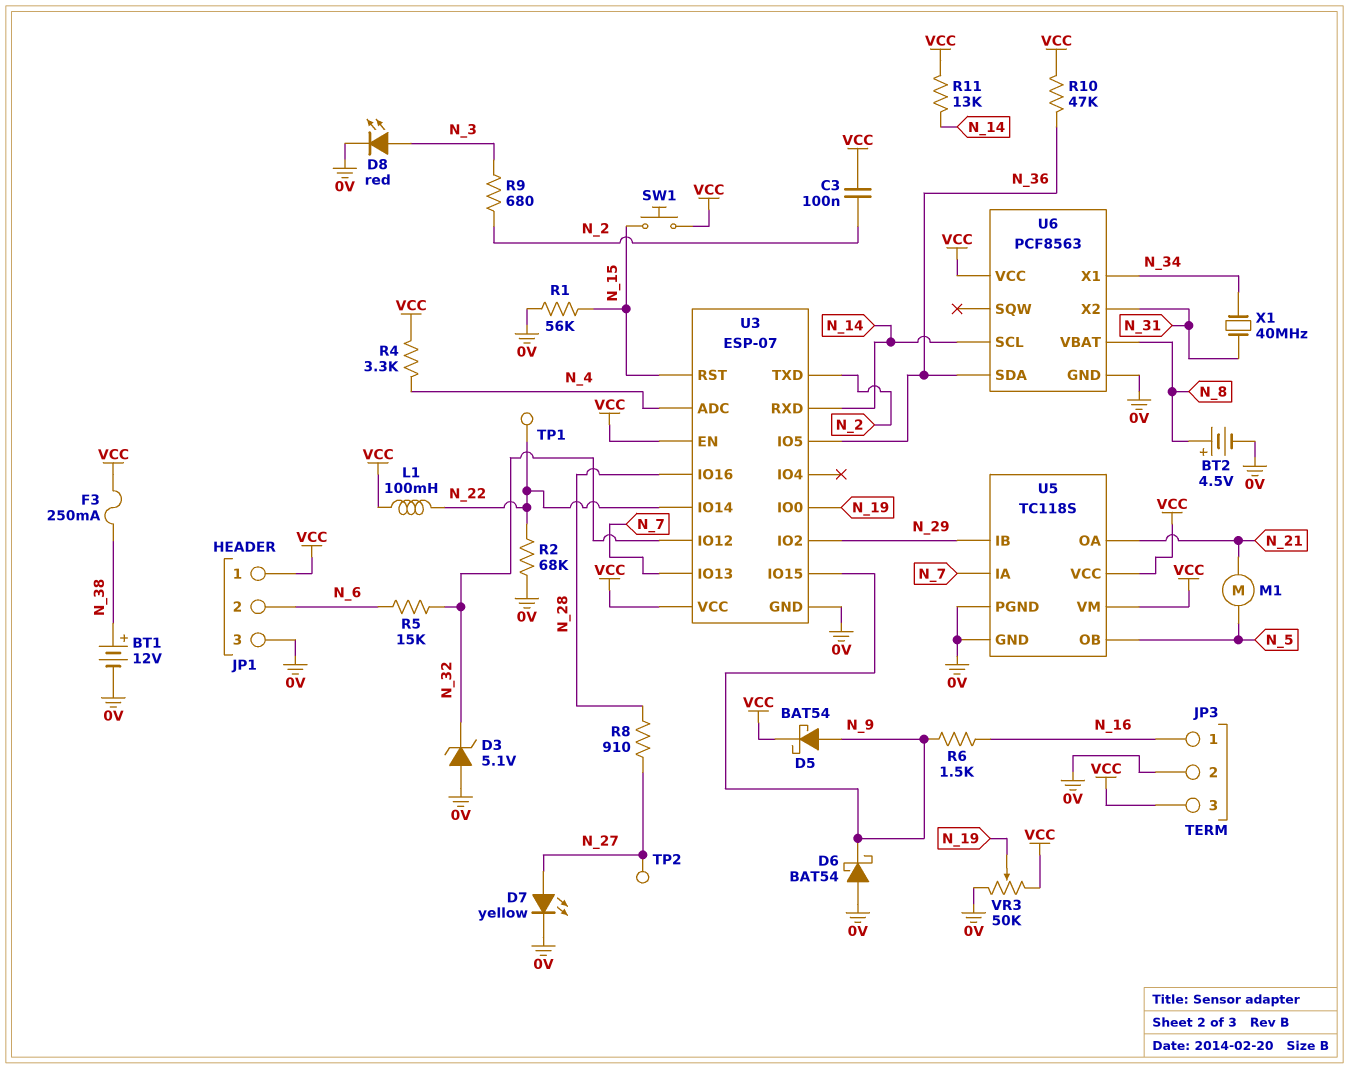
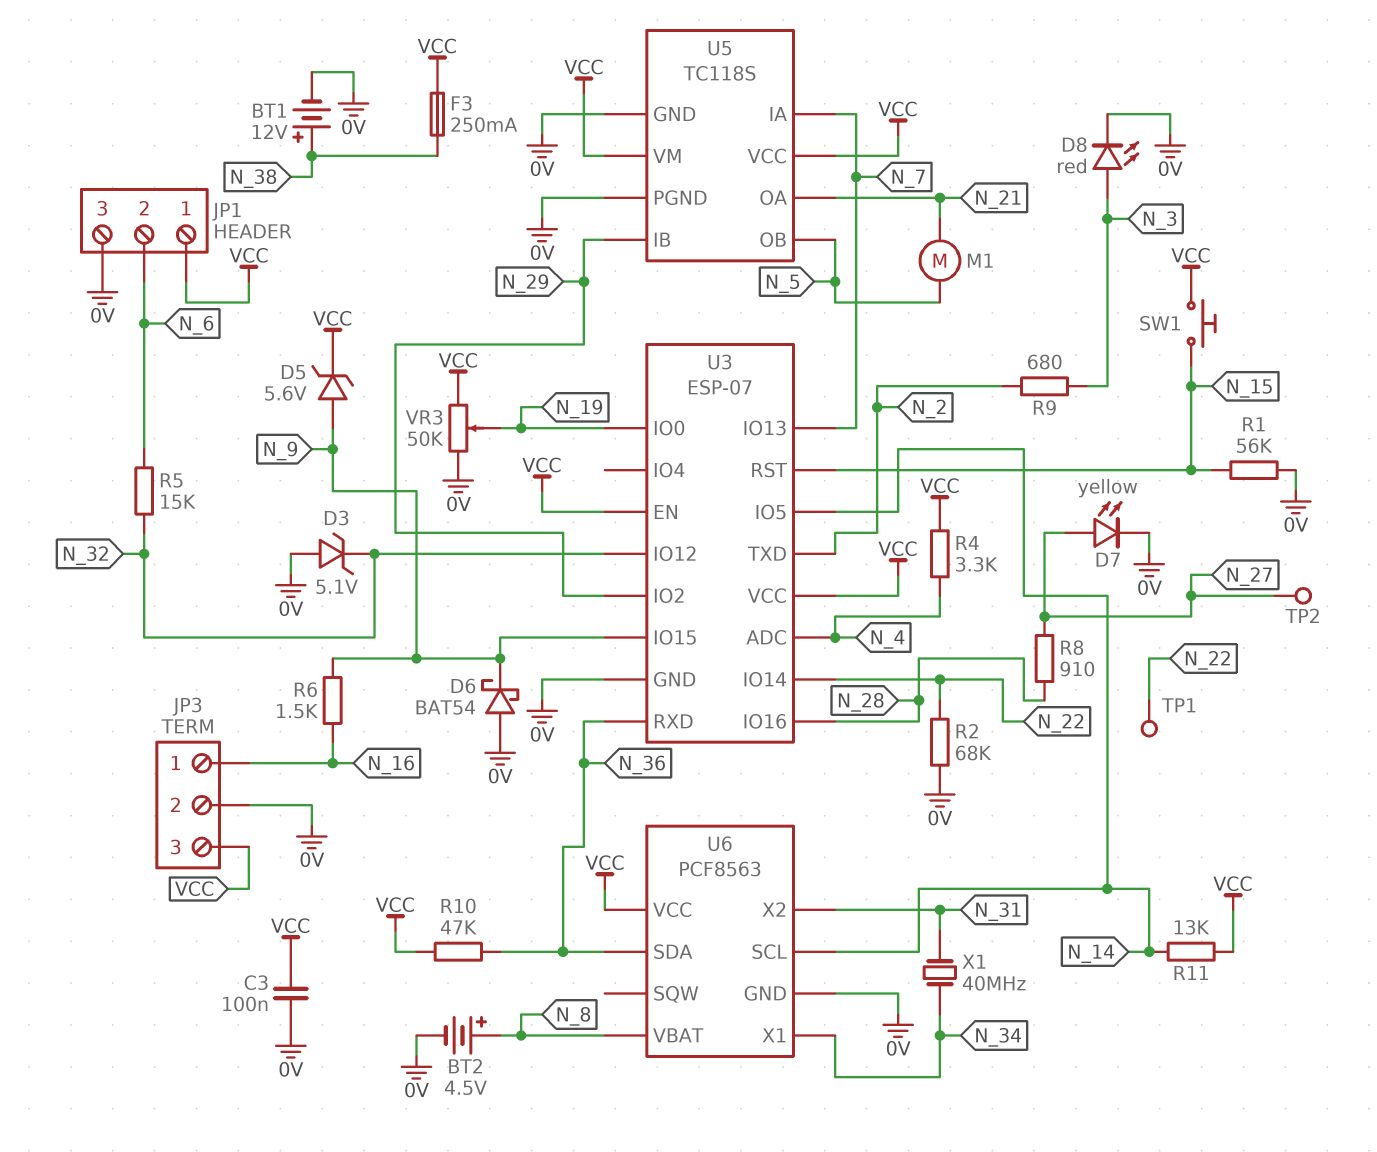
C3: 100nF (N_2, VCC) -> 100nF (0V, VCC)
D5: schottky BAT54 (A N_9, K VCC) -> zener 5.6V (A N_9, K VCC)
L1: 100mH (N_22, VCC) -> none
U3 pin IO5: N_36 -> N_14
U3 pin RXD: N_14 -> N_36

